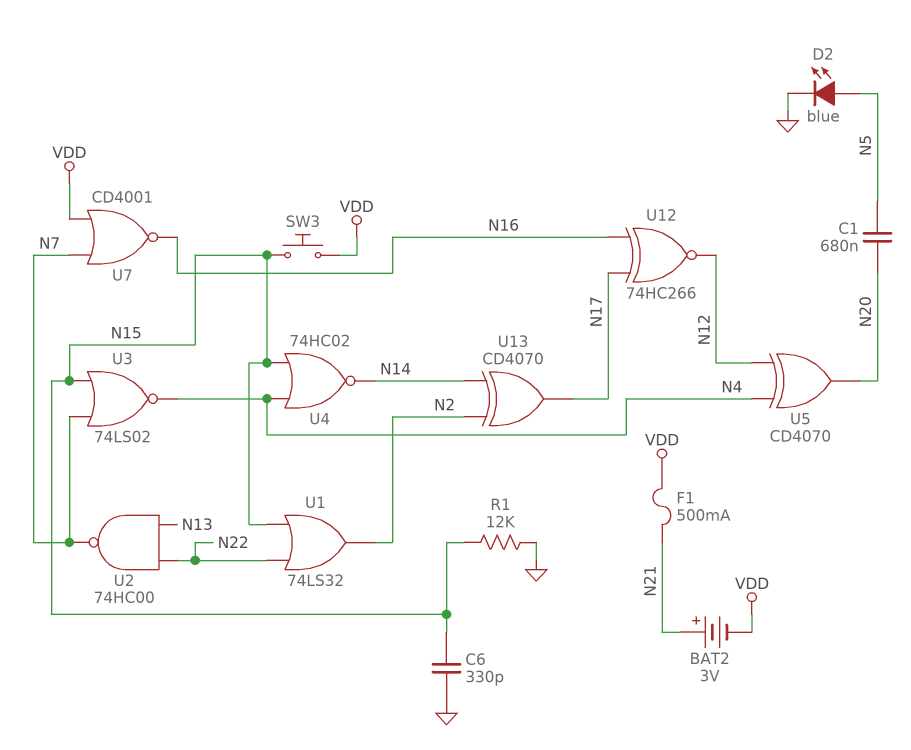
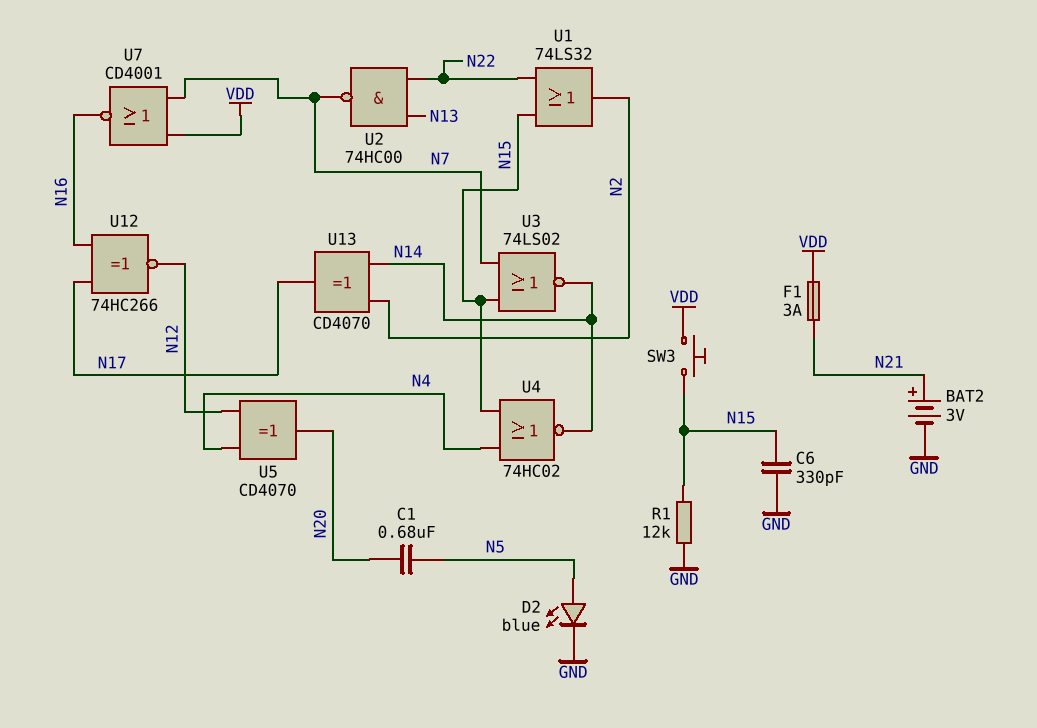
BAT2: 3V (plus N21, minus VDD) -> 3V (plus N21, minus GND)
F1: 500mA (N21, VDD) -> 3A (N21, VDD)
U3: NOR 74LS02 (in N7, in N15, out N4) -> NOR 74LS02 (in N7, in N15, out N14)

